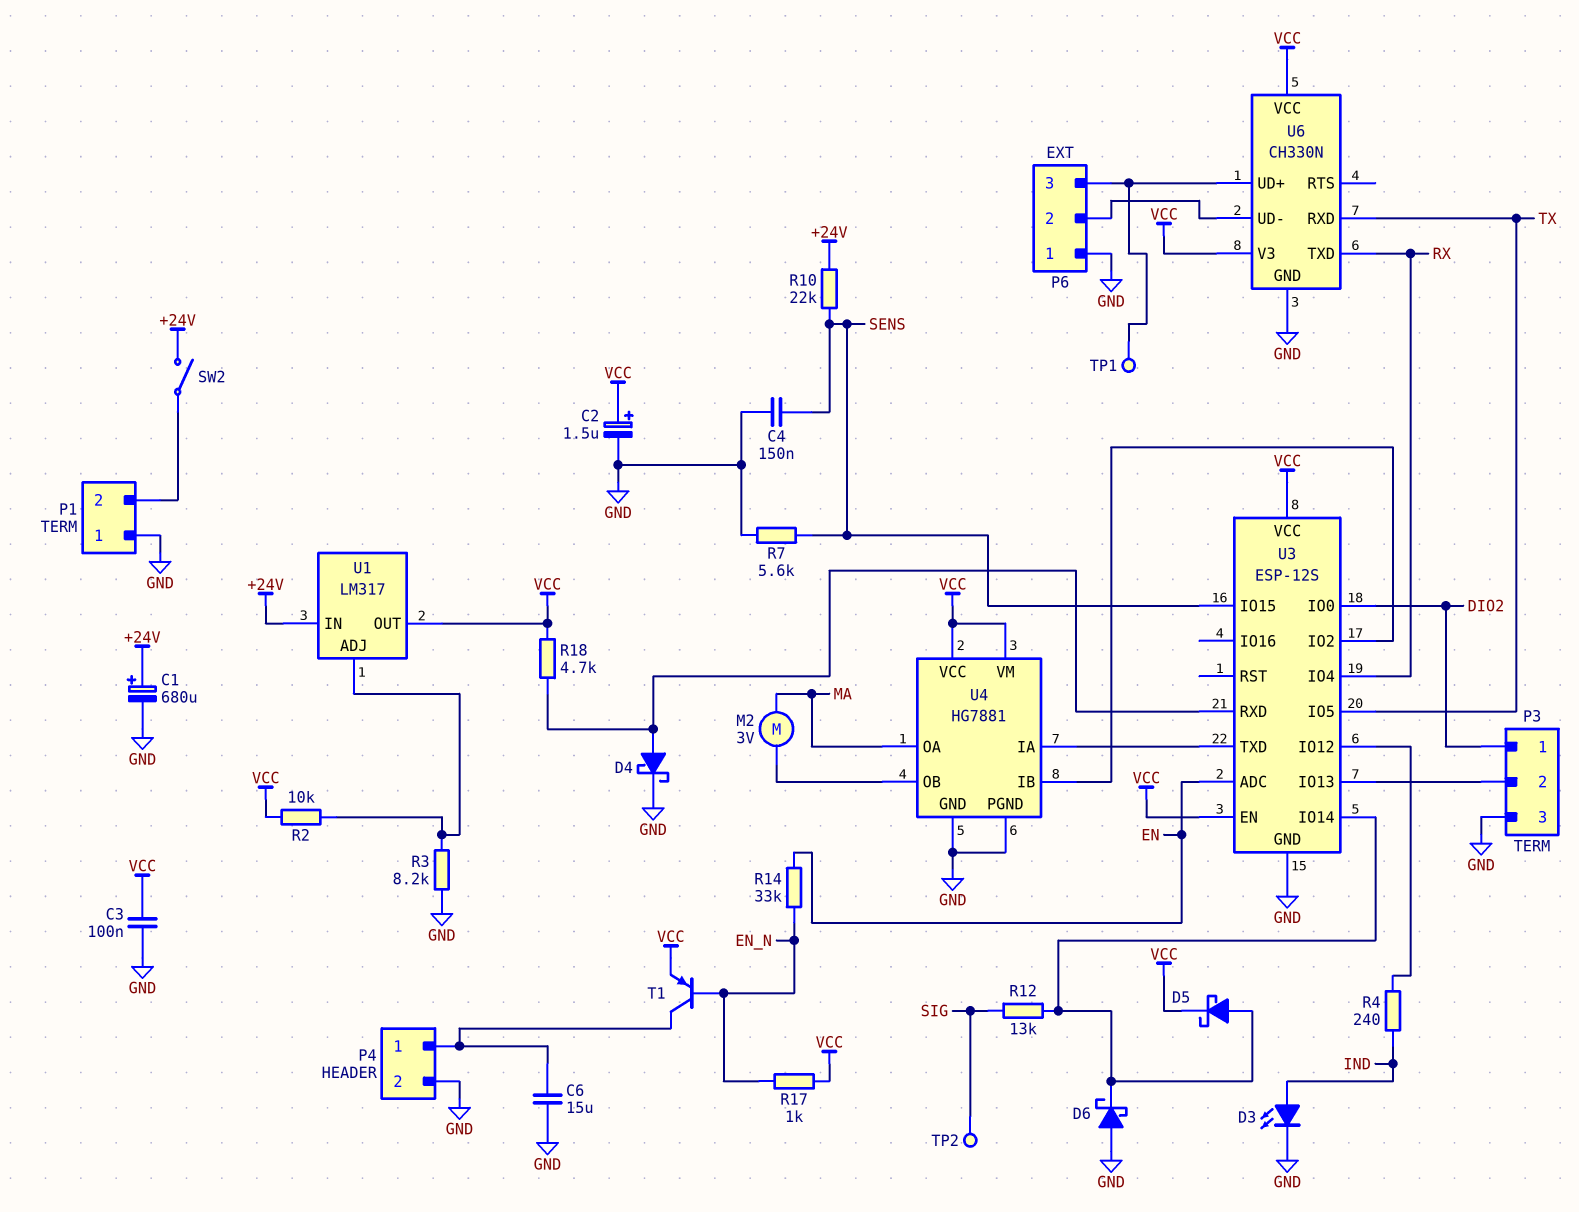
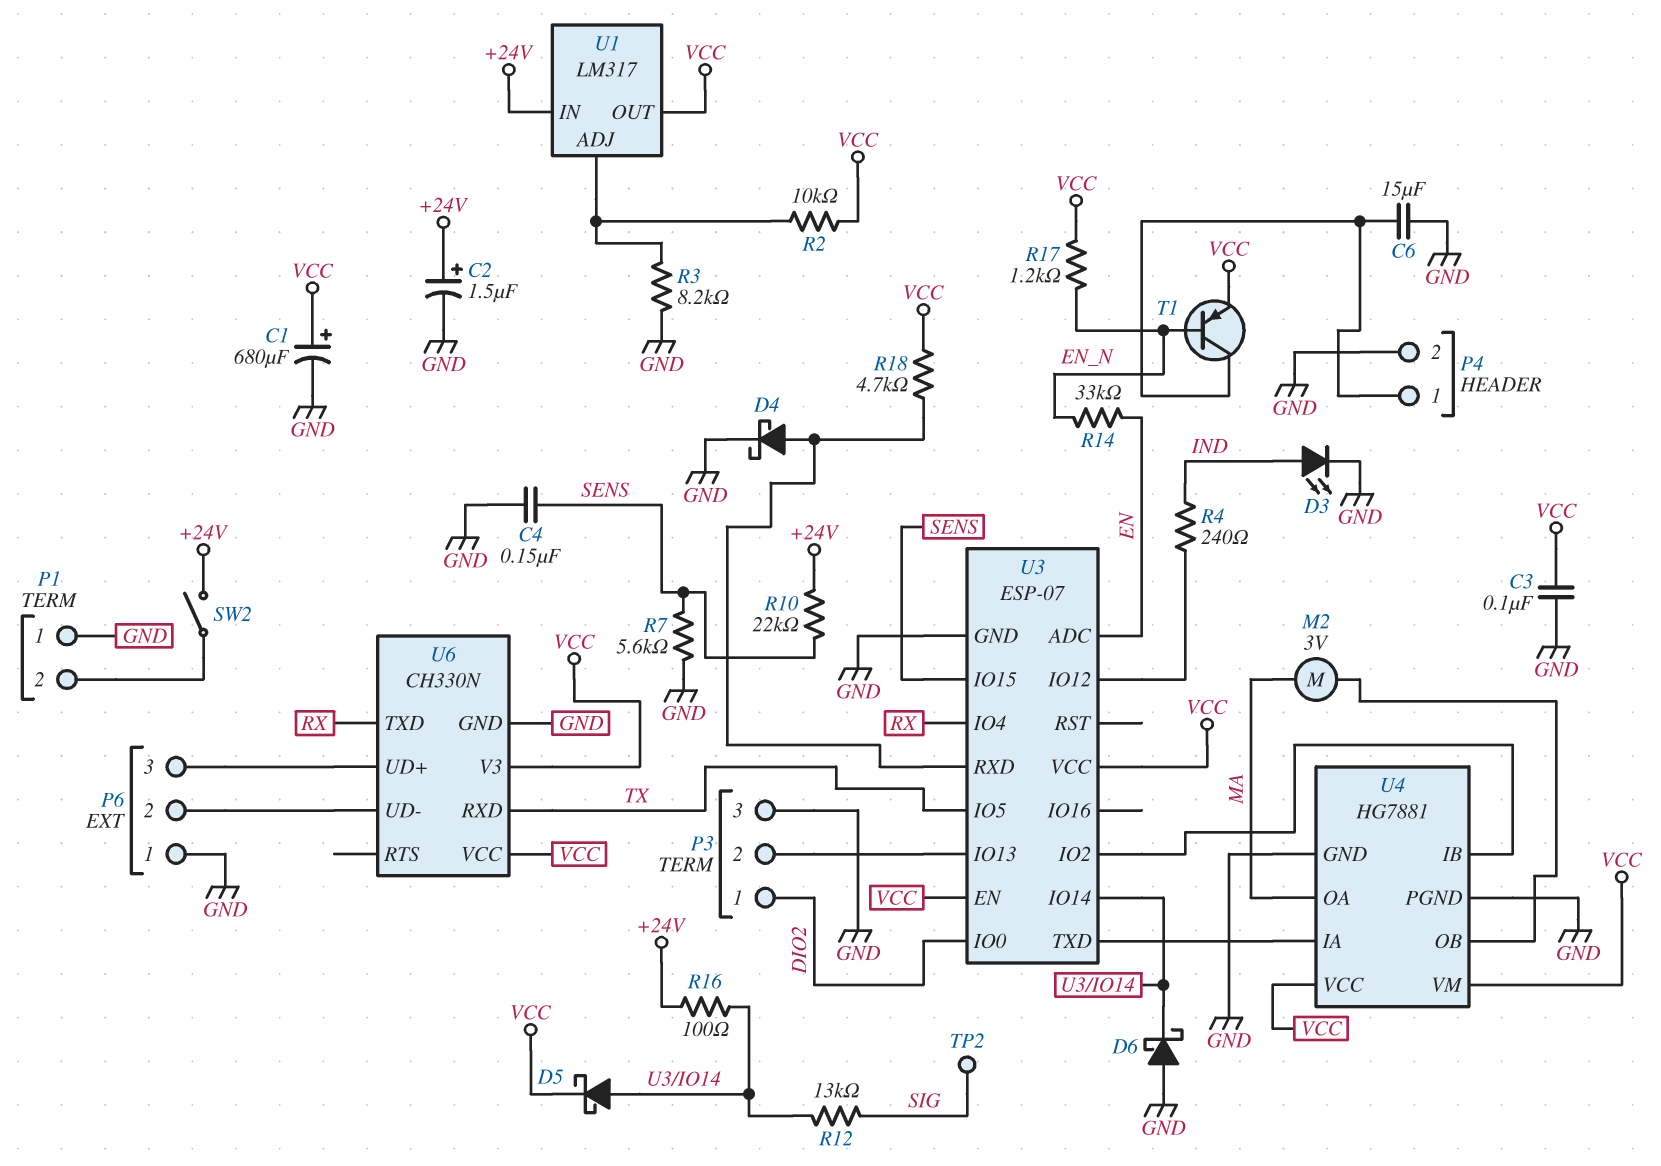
C1: 680uF (plus +24V, minus GND) -> 680uF (plus VCC, minus GND)
C2: 1.5uF (plus VCC, minus GND) -> 1.5uF (plus +24V, minus GND)
R16: none -> 100 (+24V, U3/IO14)
R17: 1k (EN_N, VCC) -> 1.2k (EN_N, VCC)
TP1: test point (P6/3) -> none
U3: ESP-12S -> ESP-07

